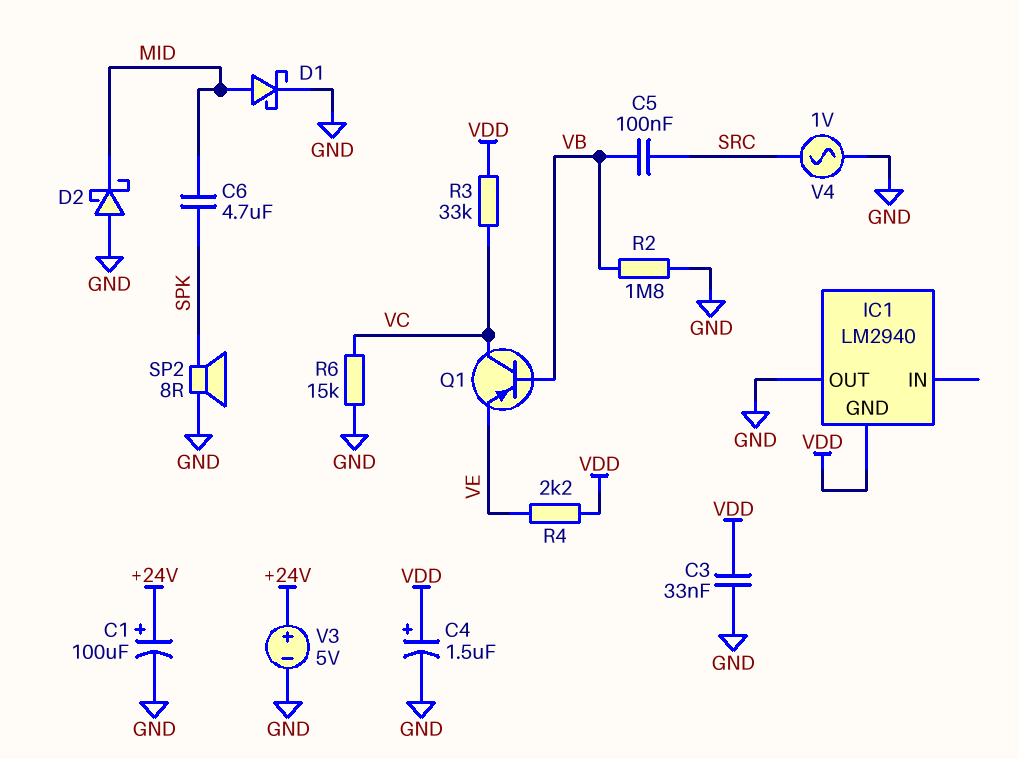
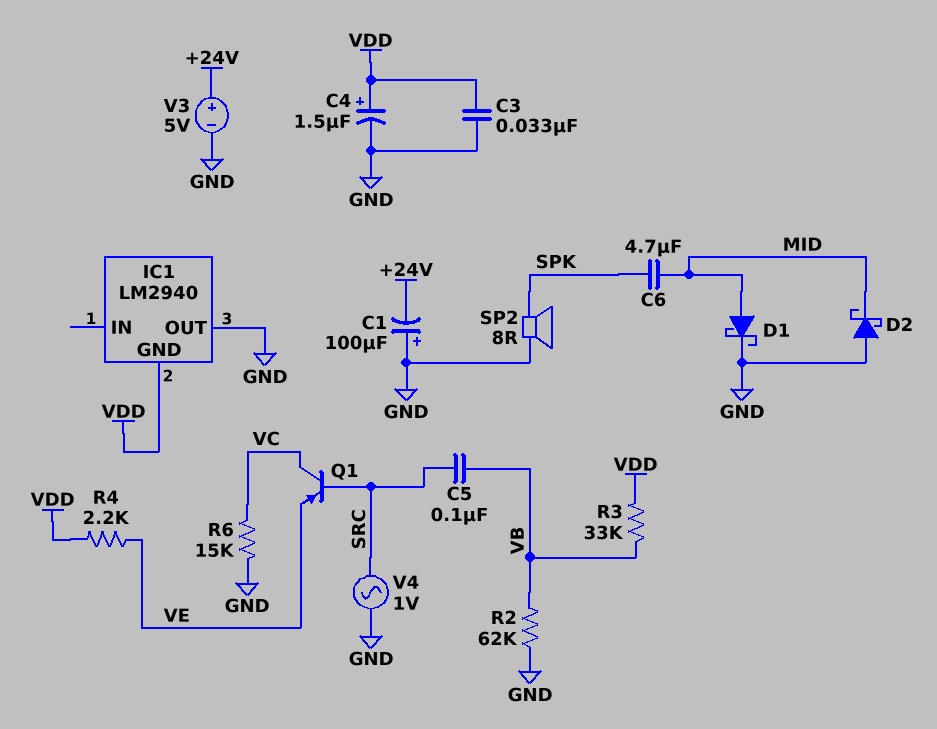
C1: 100uF (plus +24V, minus GND) -> 100uF (plus GND, minus +24V)
Q1: PNP (B VB, C VC, E VE) -> PNP (B SRC, C VC, E VE)
R2: 1.8M (GND, VB) -> 62k (GND, VB)
R3: 33k (VC, VDD) -> 33k (VB, VDD)

